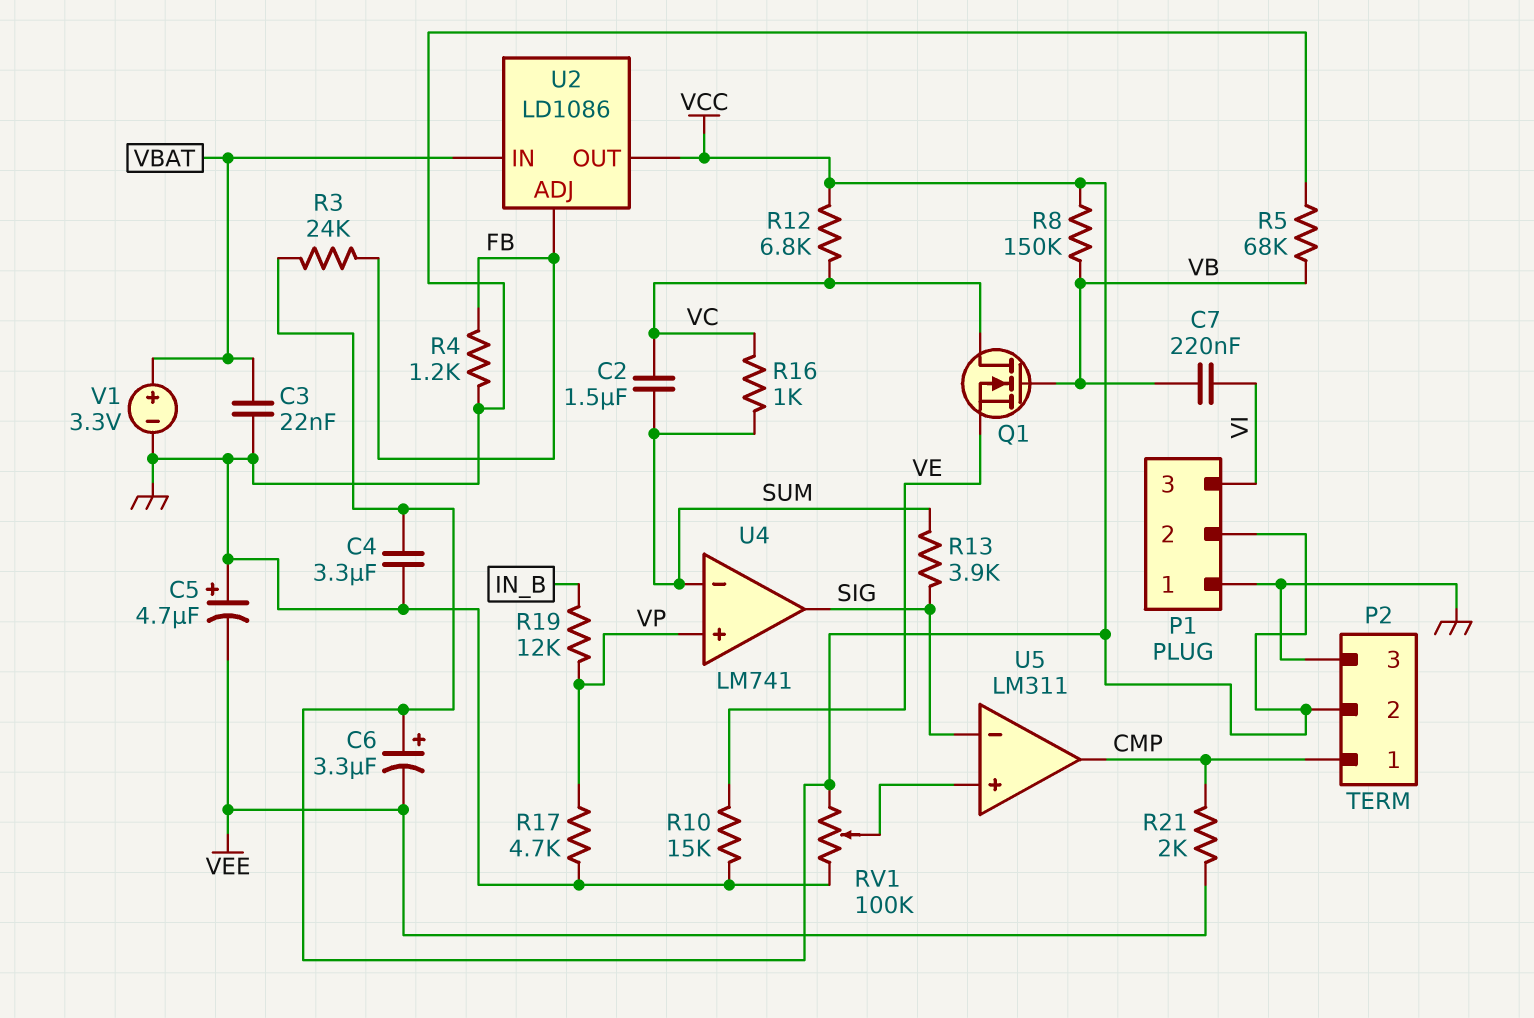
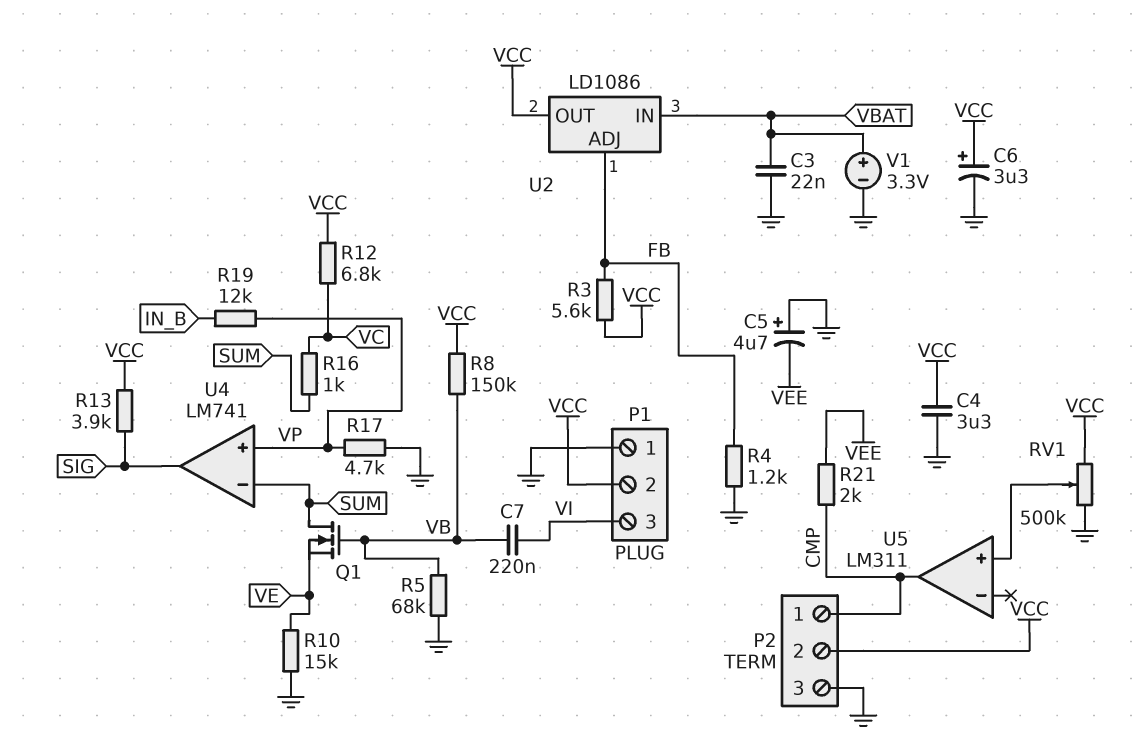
C2: 1.5uF (SUM, VC) -> none
C6: 3.3uF (plus VCC, minus VEE) -> 3.3uF (plus VCC, minus GND)
Q1: NMOS (G VB, D VC, S VE) -> NMOS (G VB, D SUM, S VE)
R3: 24k (FB, VCC) -> 5.6k (FB, VCC)
R13: 3.9k (SIG, SUM) -> 3.9k (SIG, VCC)
RV1: 100k (GND, VCC, wiper U5/in+) -> 500k (GND, VCC, wiper U5/in+)
U5 pin in-: SIG -> none

